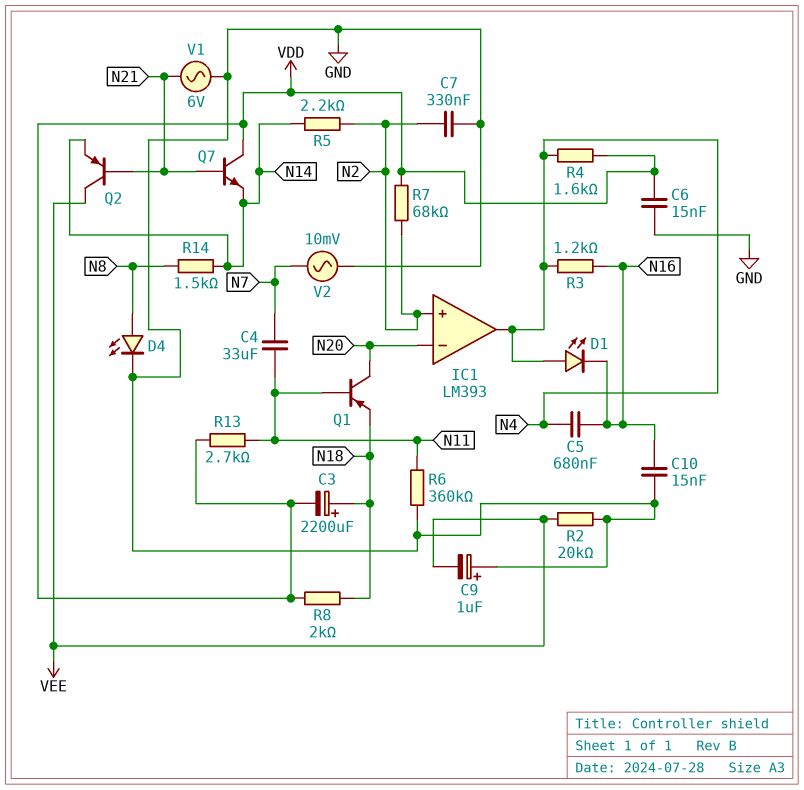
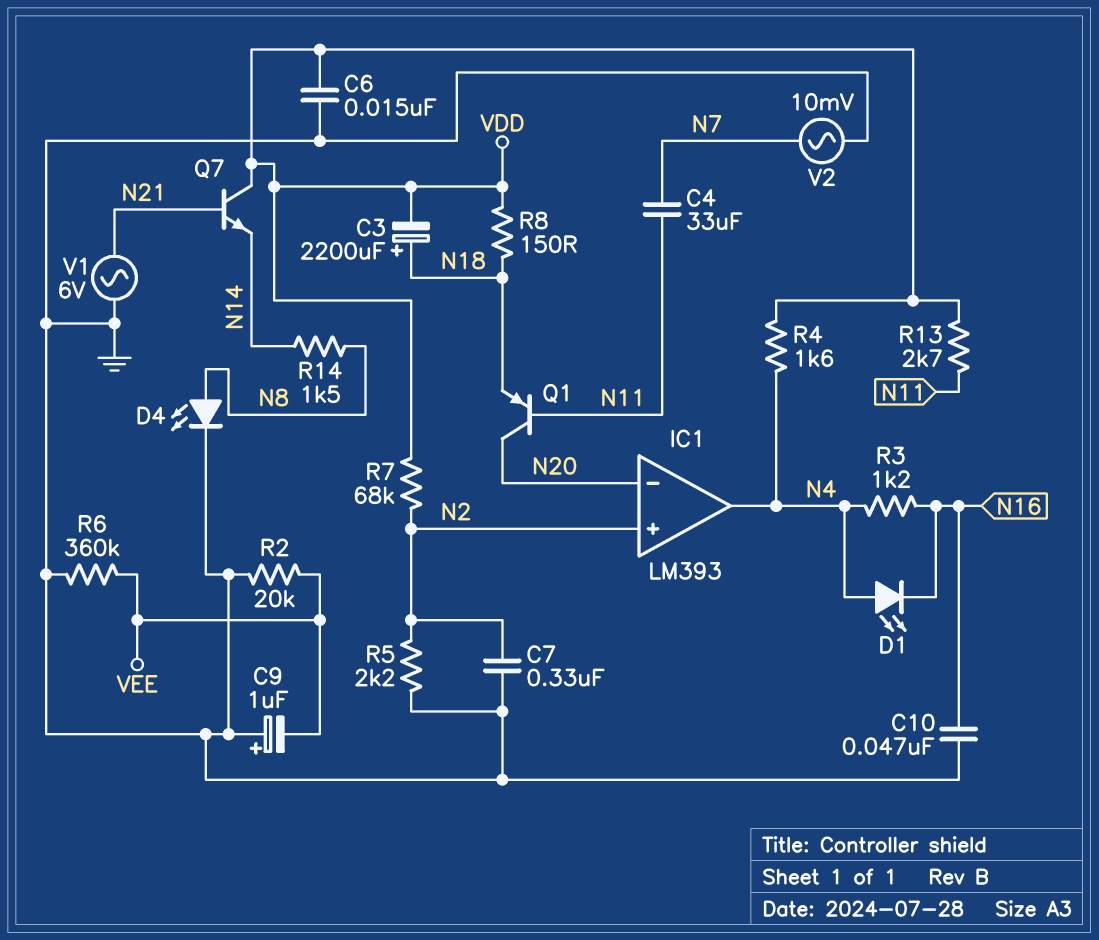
C5: 680nF (N4, N16) -> none
C10: 15nF (GND, N16) -> 47nF (GND, N16)
Q2: PNP (B N21, C VEE, E N14) -> none
R5: 2.2k (N2, N14) -> 2.2k (GND, N2)
R6: 360k (GND, N11) -> 360k (GND, VEE)
R8: 2k (N18, VDD) -> 150 (N18, VDD)

